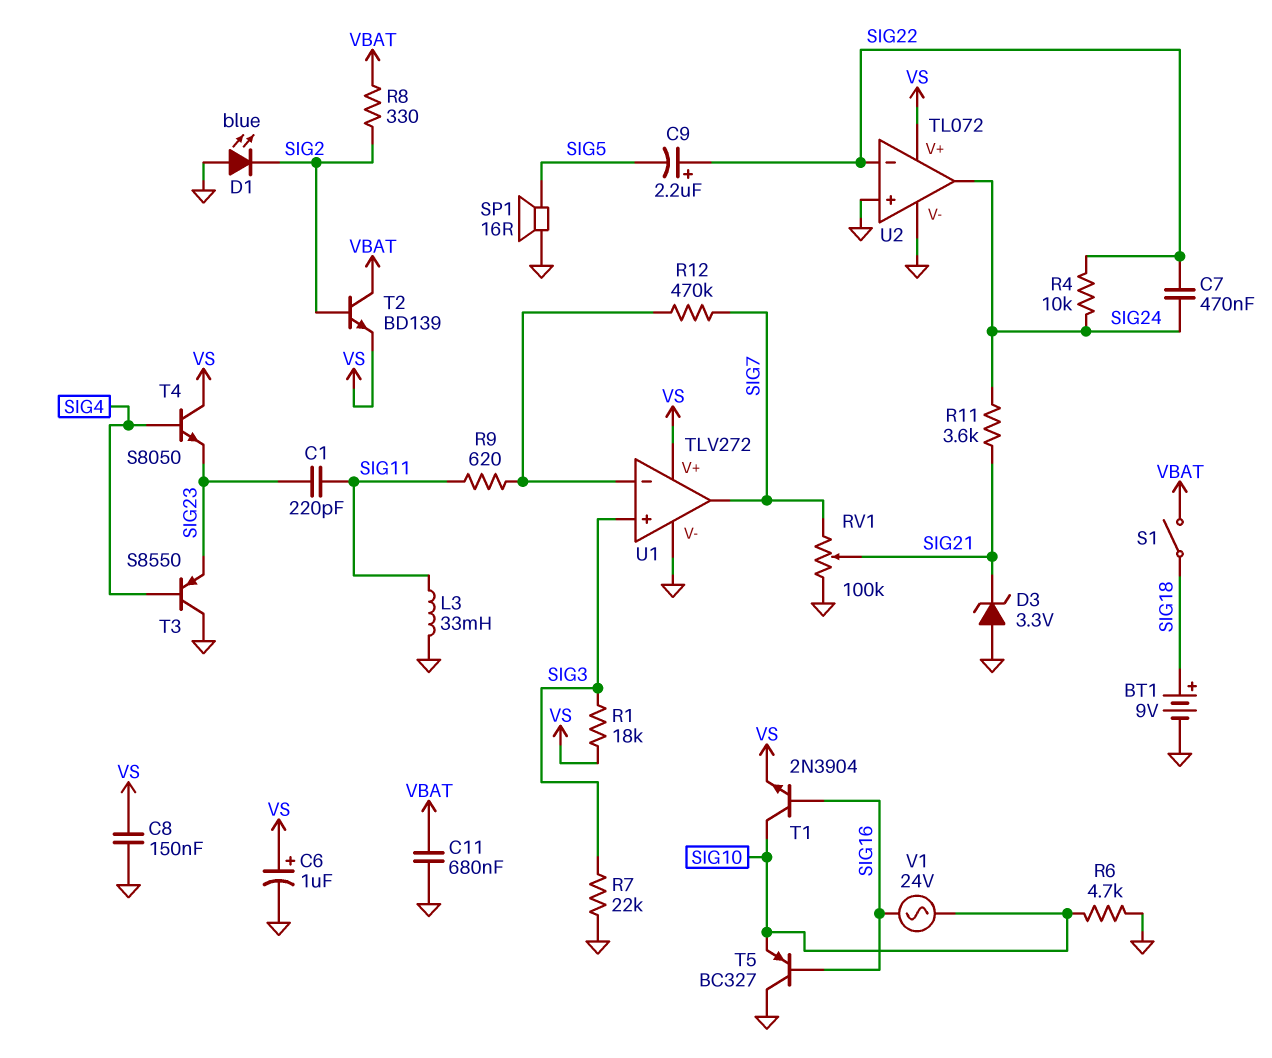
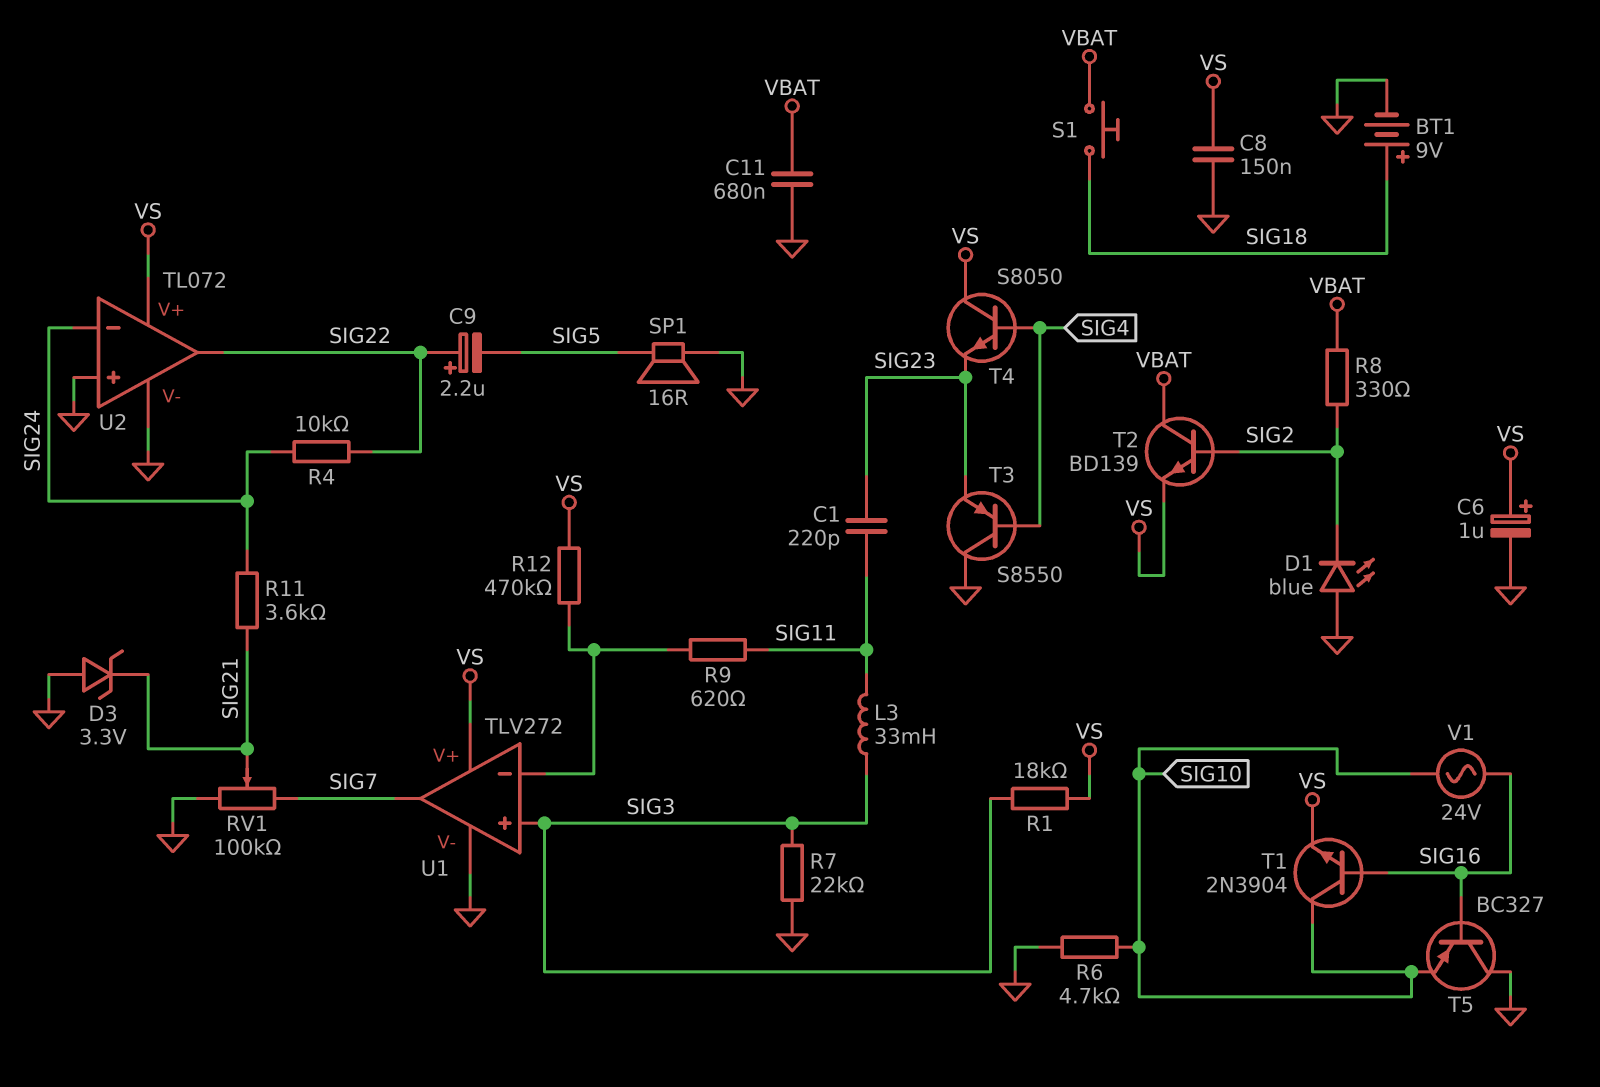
C7: 470nF (SIG22, SIG24) -> none
L3: 33mH (GND, SIG11) -> 33mH (SIG3, SIG11)
R12: 470k (SIG7, U1/in-) -> 470k (U1/in-, VS)
S1: switch (SIG18, VBAT) -> button (SIG18, VBAT)
U2 pin in-: SIG22 -> SIG24
U2 pin out: SIG24 -> SIG22

